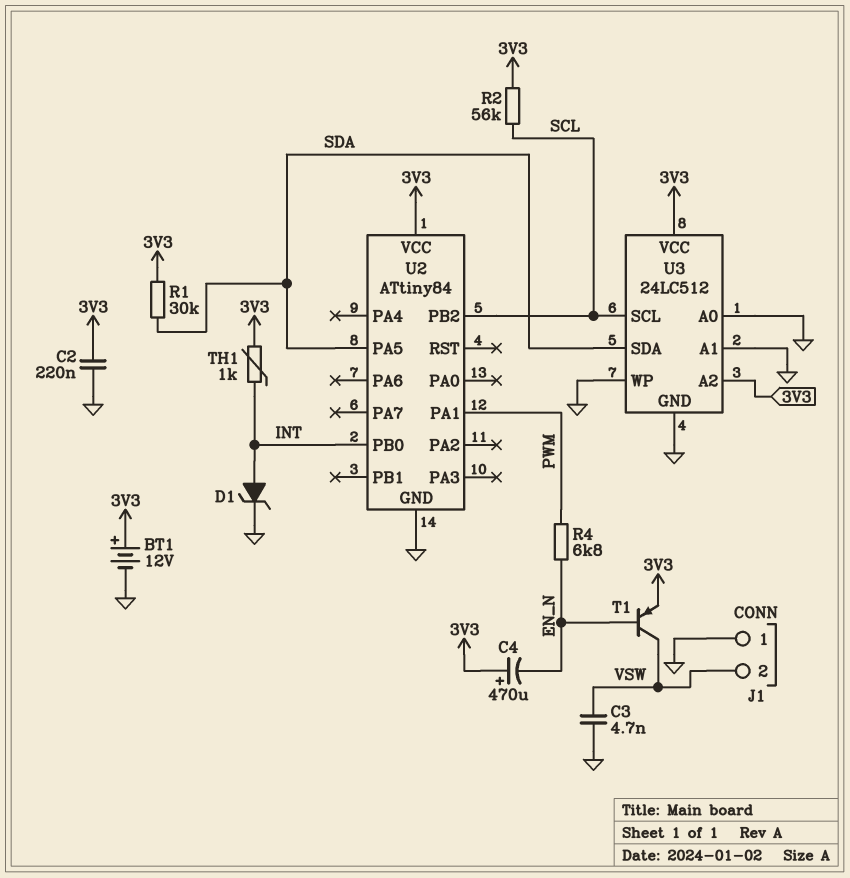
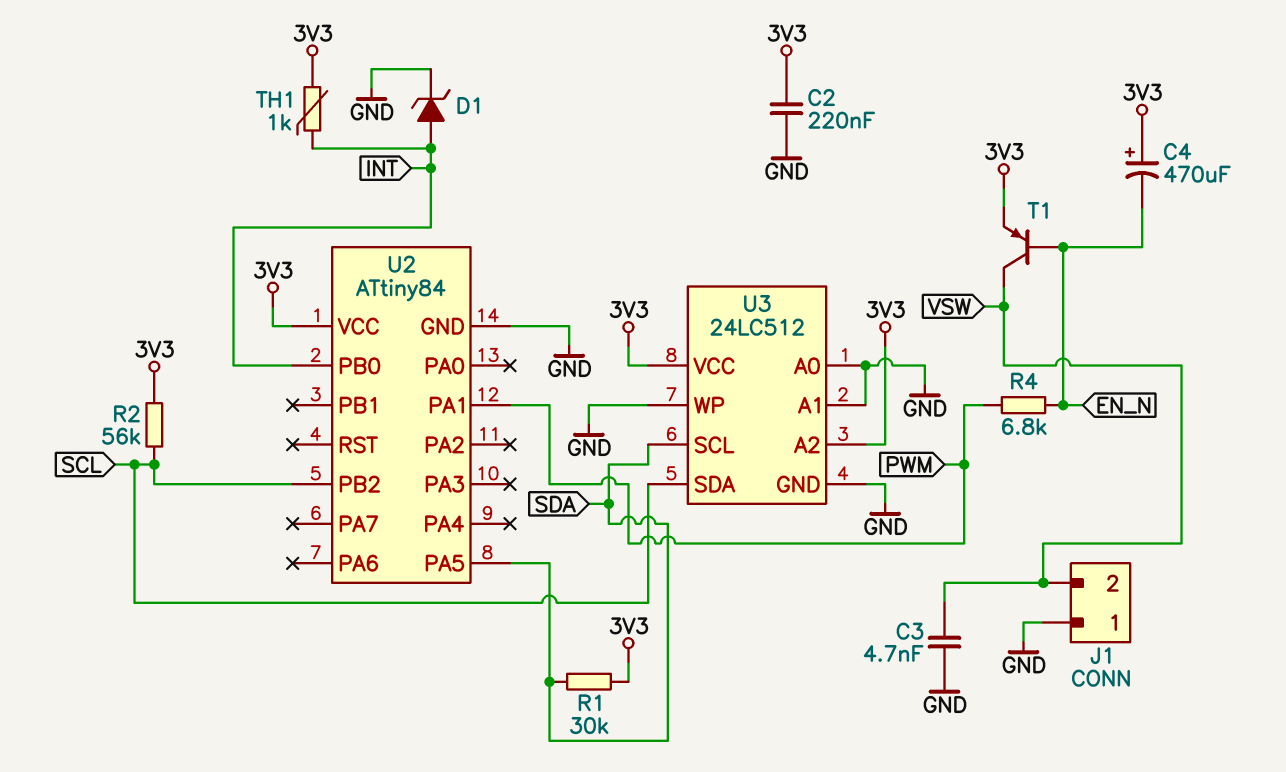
BT1: 12V (plus 3V3, minus GND) -> none
U3 pin SCL: SCL -> SDA
U3 pin SDA: SDA -> SCL

